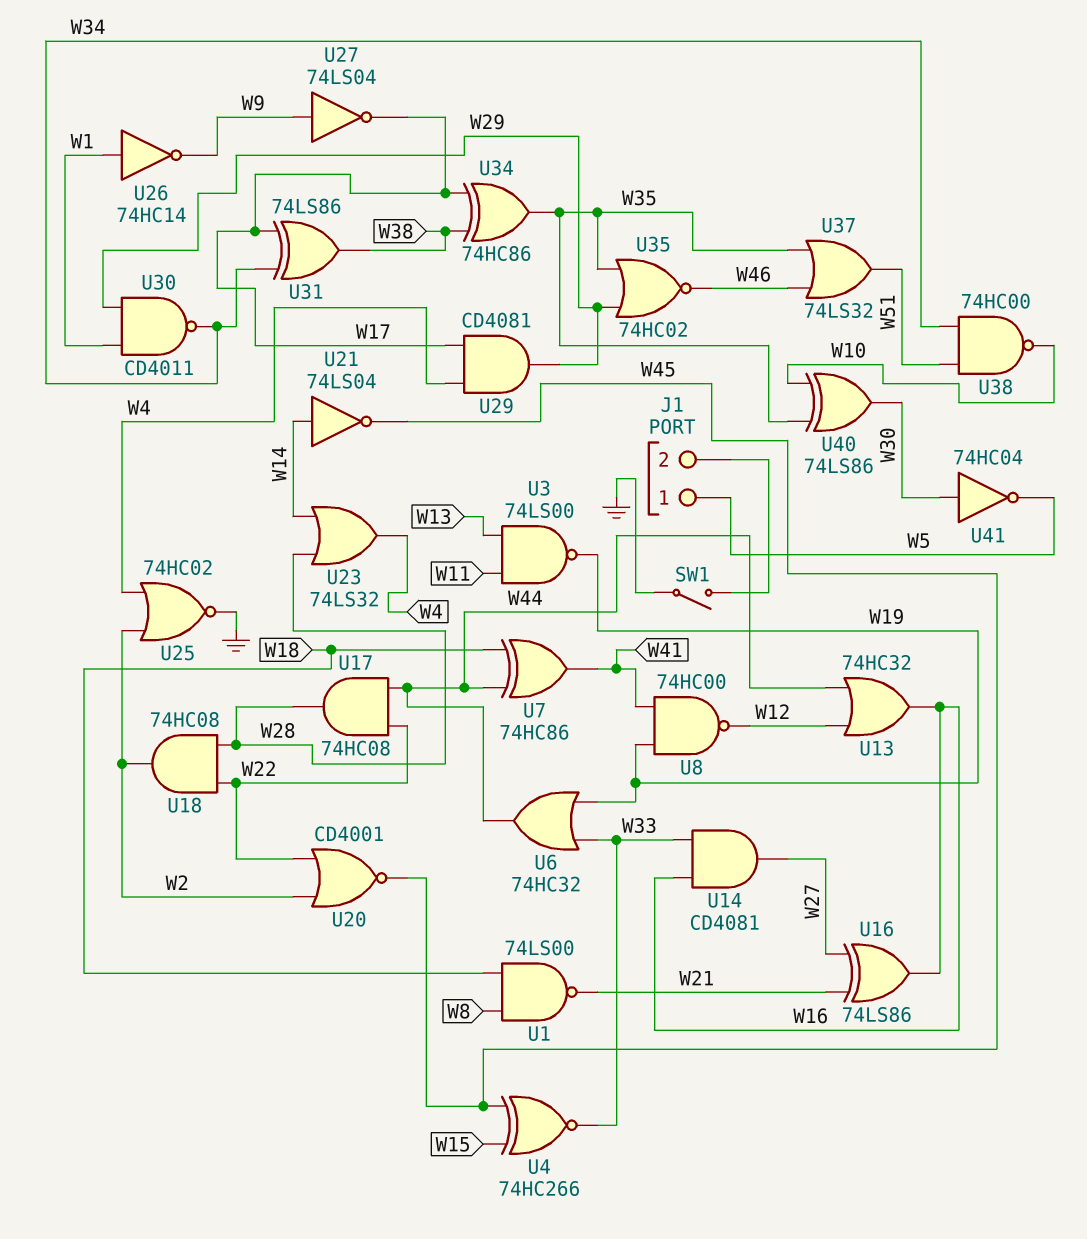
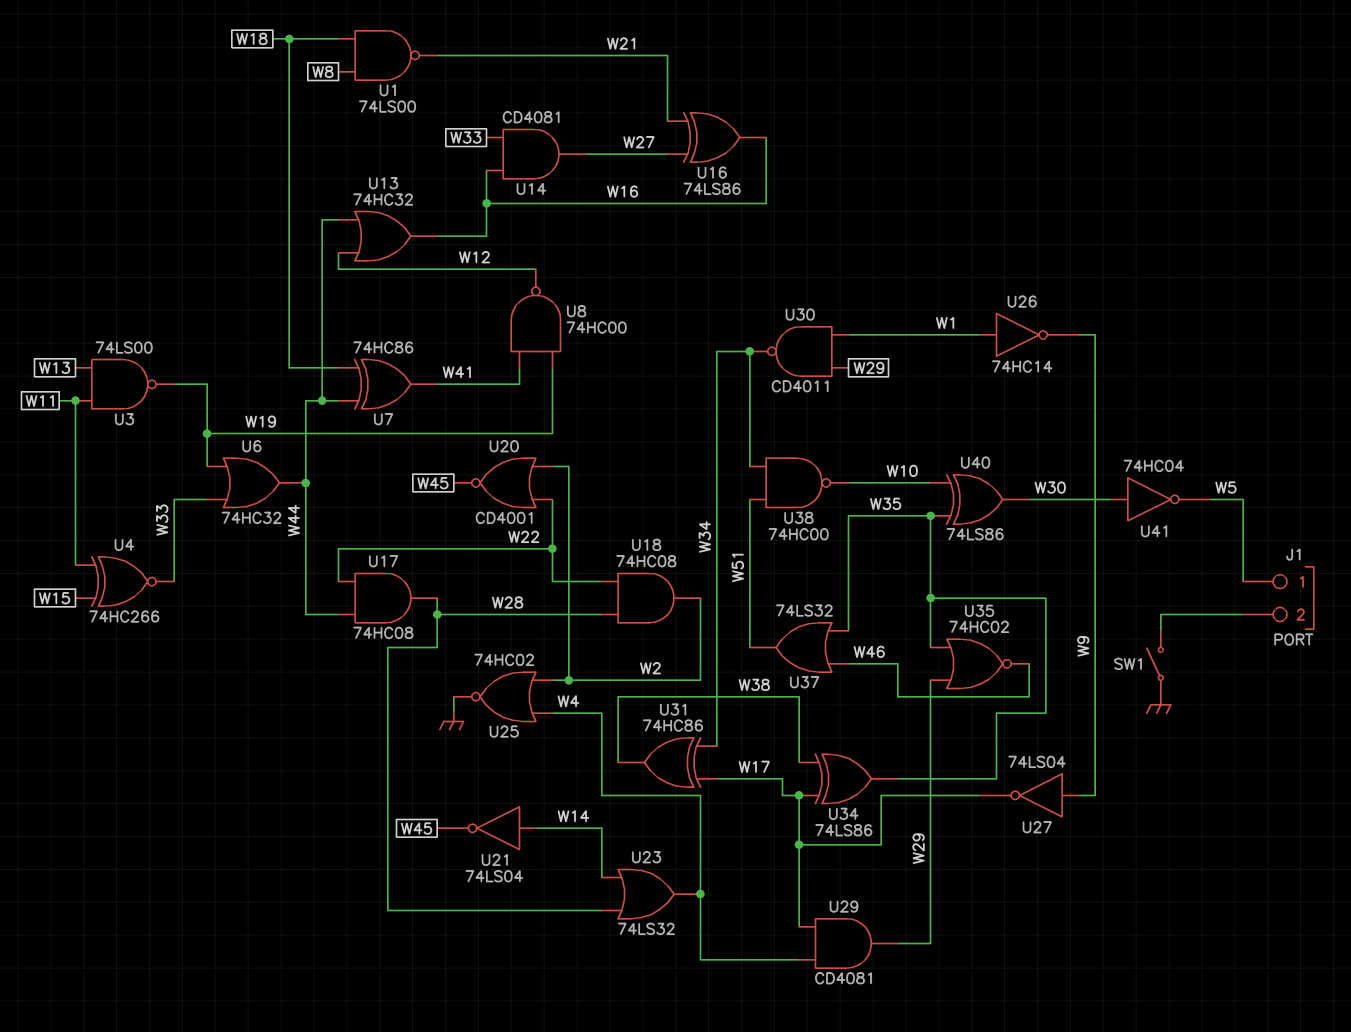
U4: XNOR 74HC266 (in W15, in W45, out W33) -> XNOR 74HC266 (in W11, in W15, out W33)
U31: XOR 74LS86 (in W17, in W34, out W38) -> XOR 74HC86 (in W17, in W34, out W38)
U34: XOR 74HC86 (in W17, in W38, out W35) -> XOR 74LS86 (in W17, in W38, out W35)

